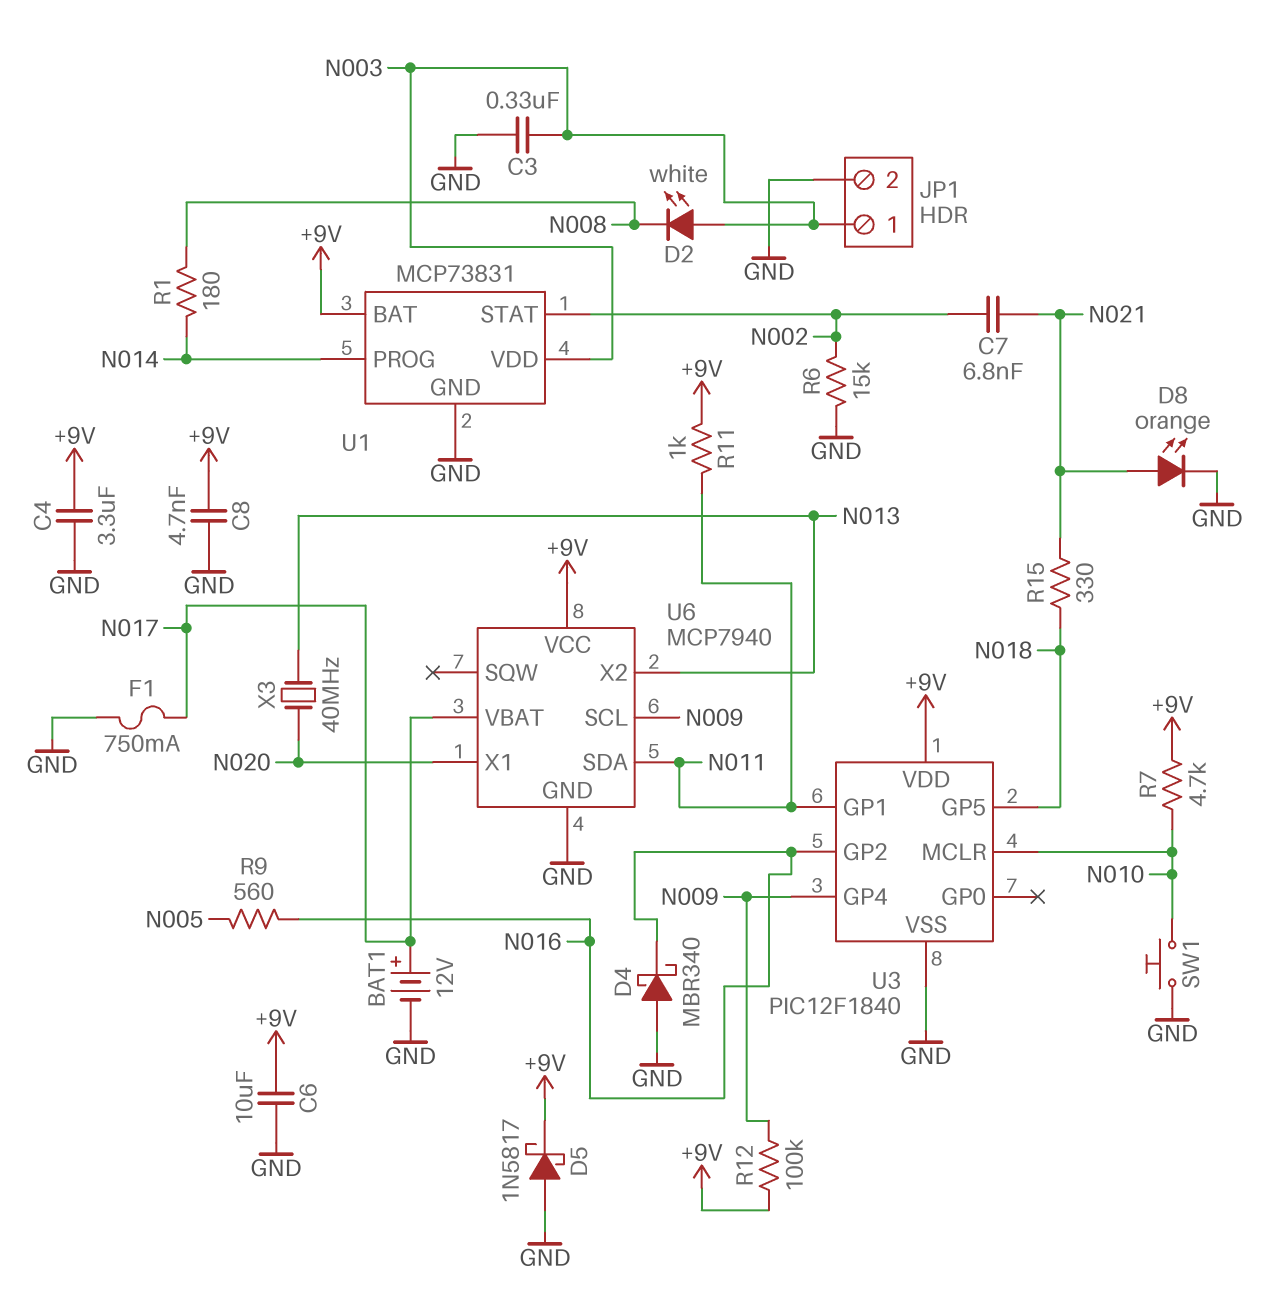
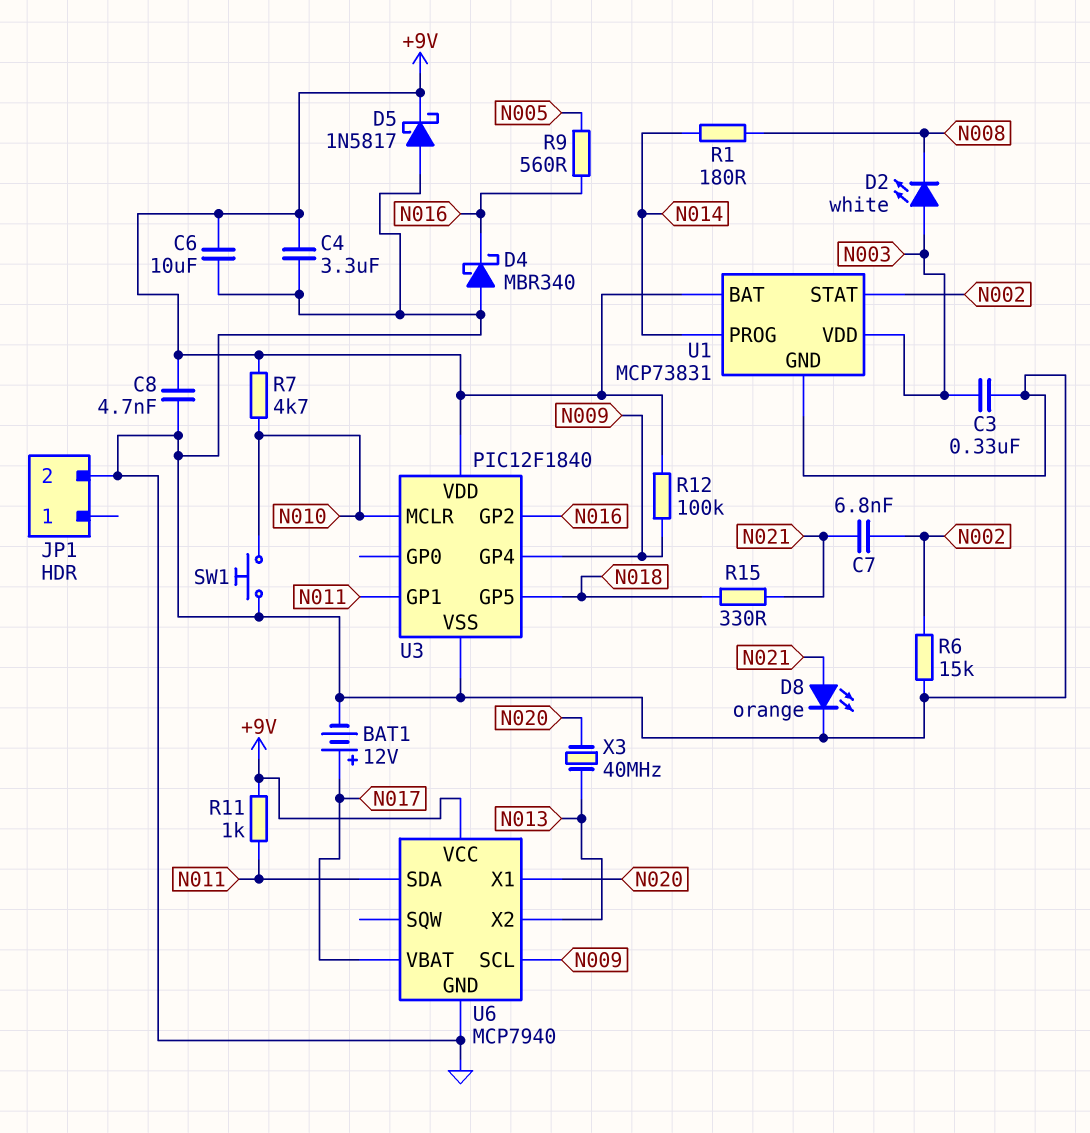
F1: 750mA (GND, N017) -> none
JP1 pin 1: N003 -> none

